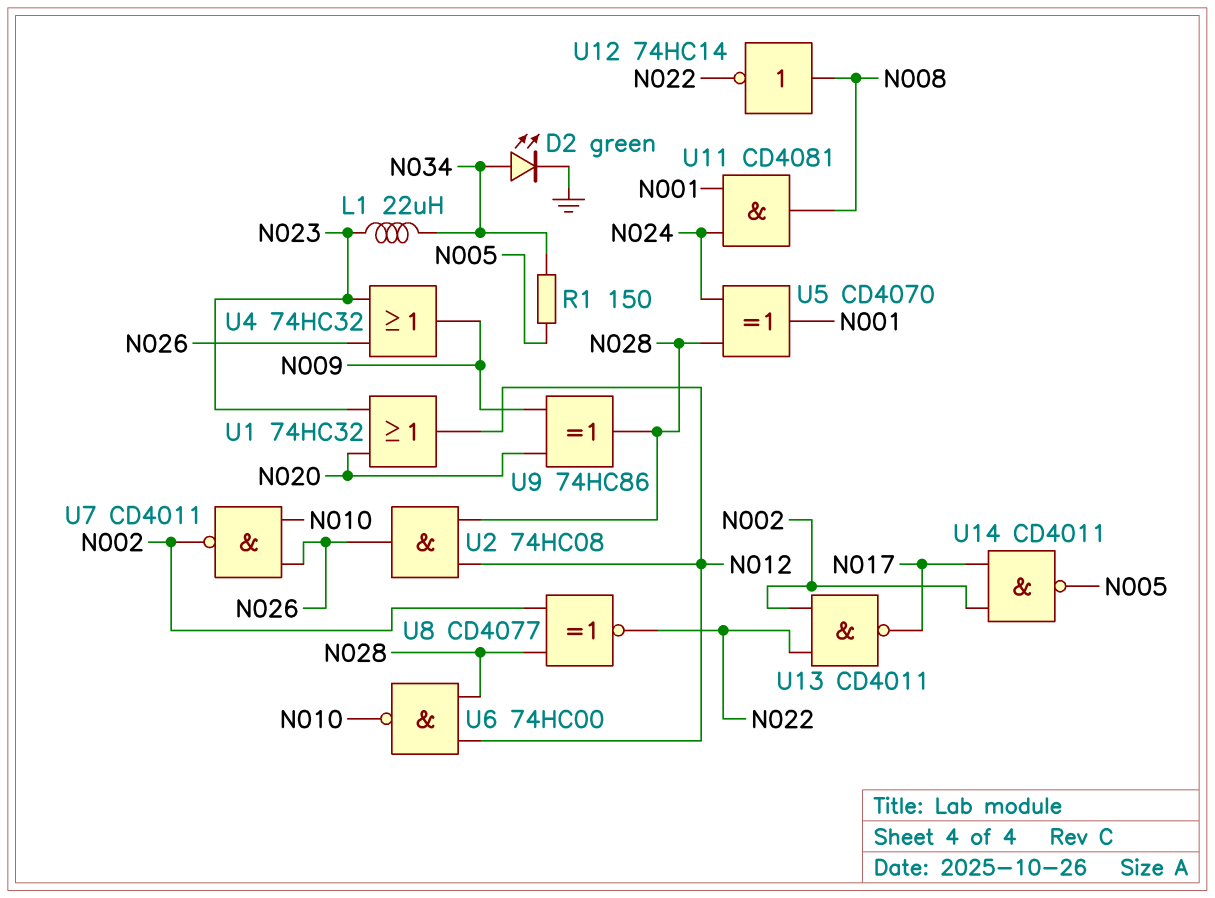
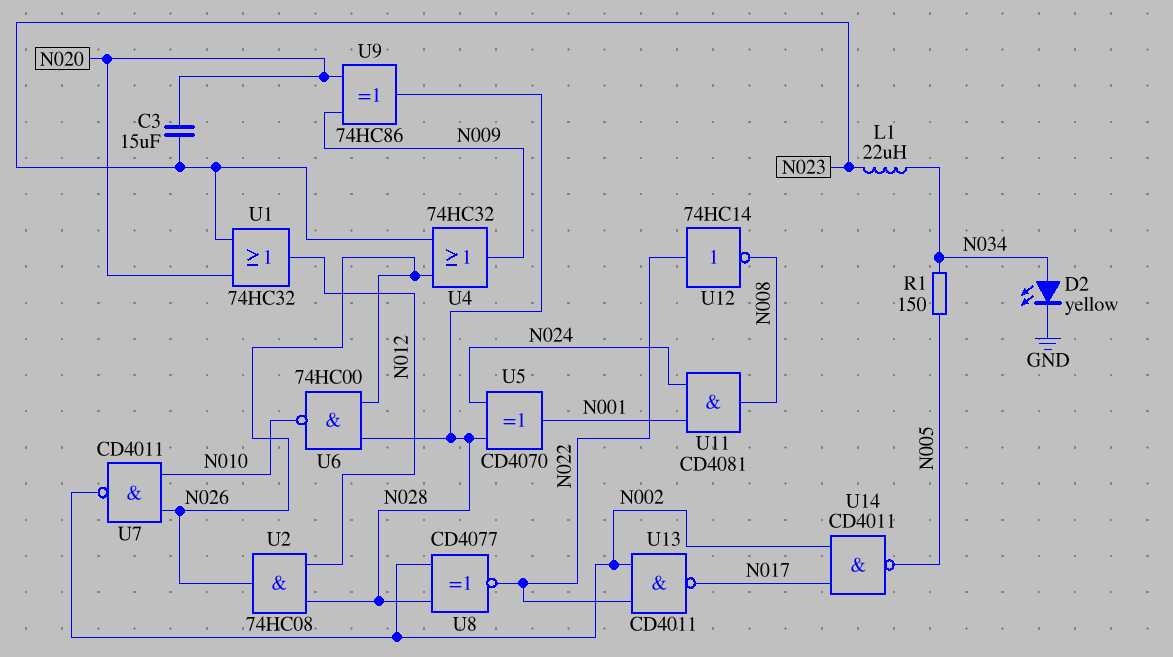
C3: none -> 15uF (N020, N023)
D2: LED green (A N034, K GND) -> LED yellow (A N034, K GND)
U6: NAND 74HC00 (in N012, in N028, out N010) -> NAND 74HC00 (in N026, in N028, out N010)
U12: NOT 74HC14 (in N008, out N022) -> NOT 74HC14 (in N022, out N008)

